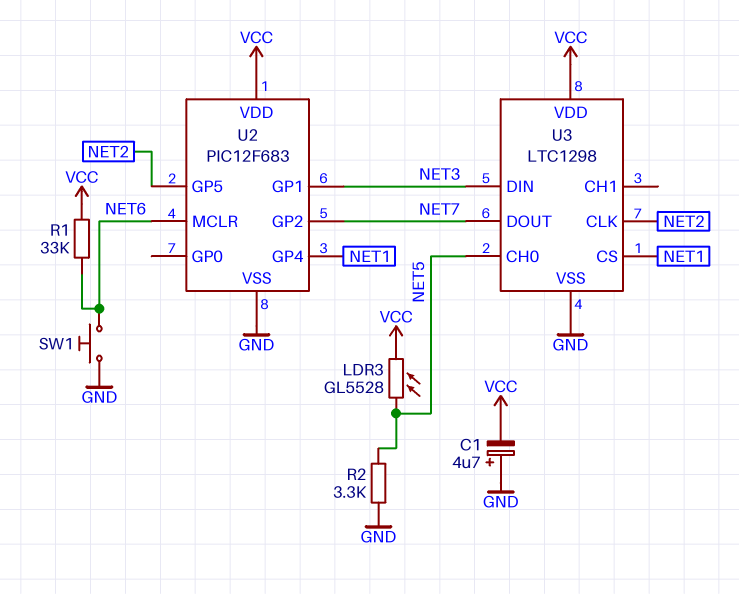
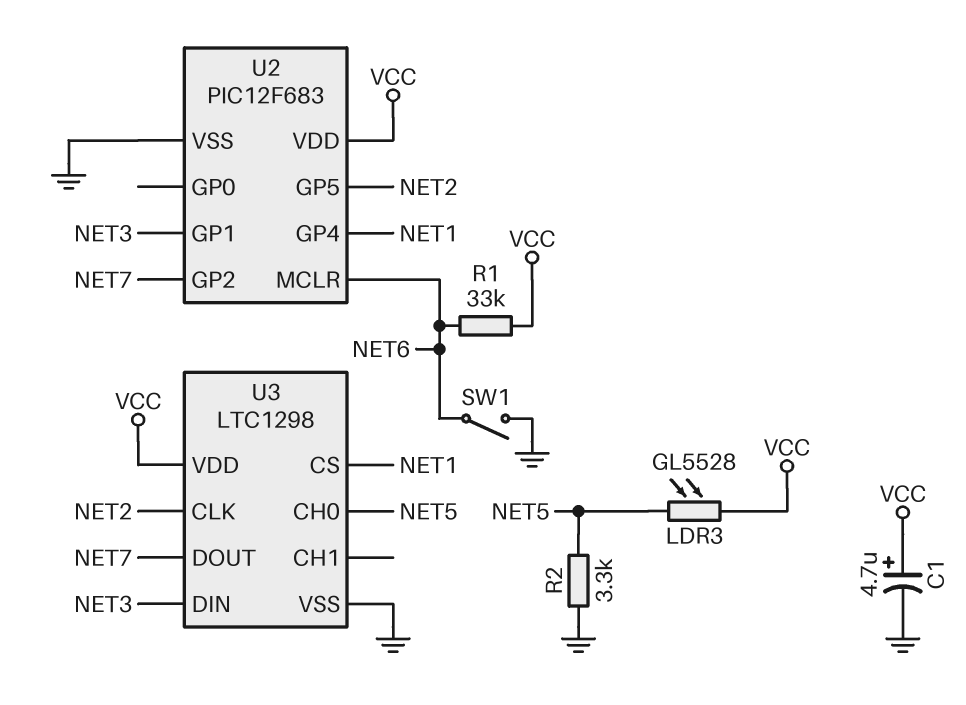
C1: 4.7uF (plus GND, minus VCC) -> 4.7uF (plus VCC, minus GND)
SW1: button (GND, NET6) -> switch (GND, NET6)

